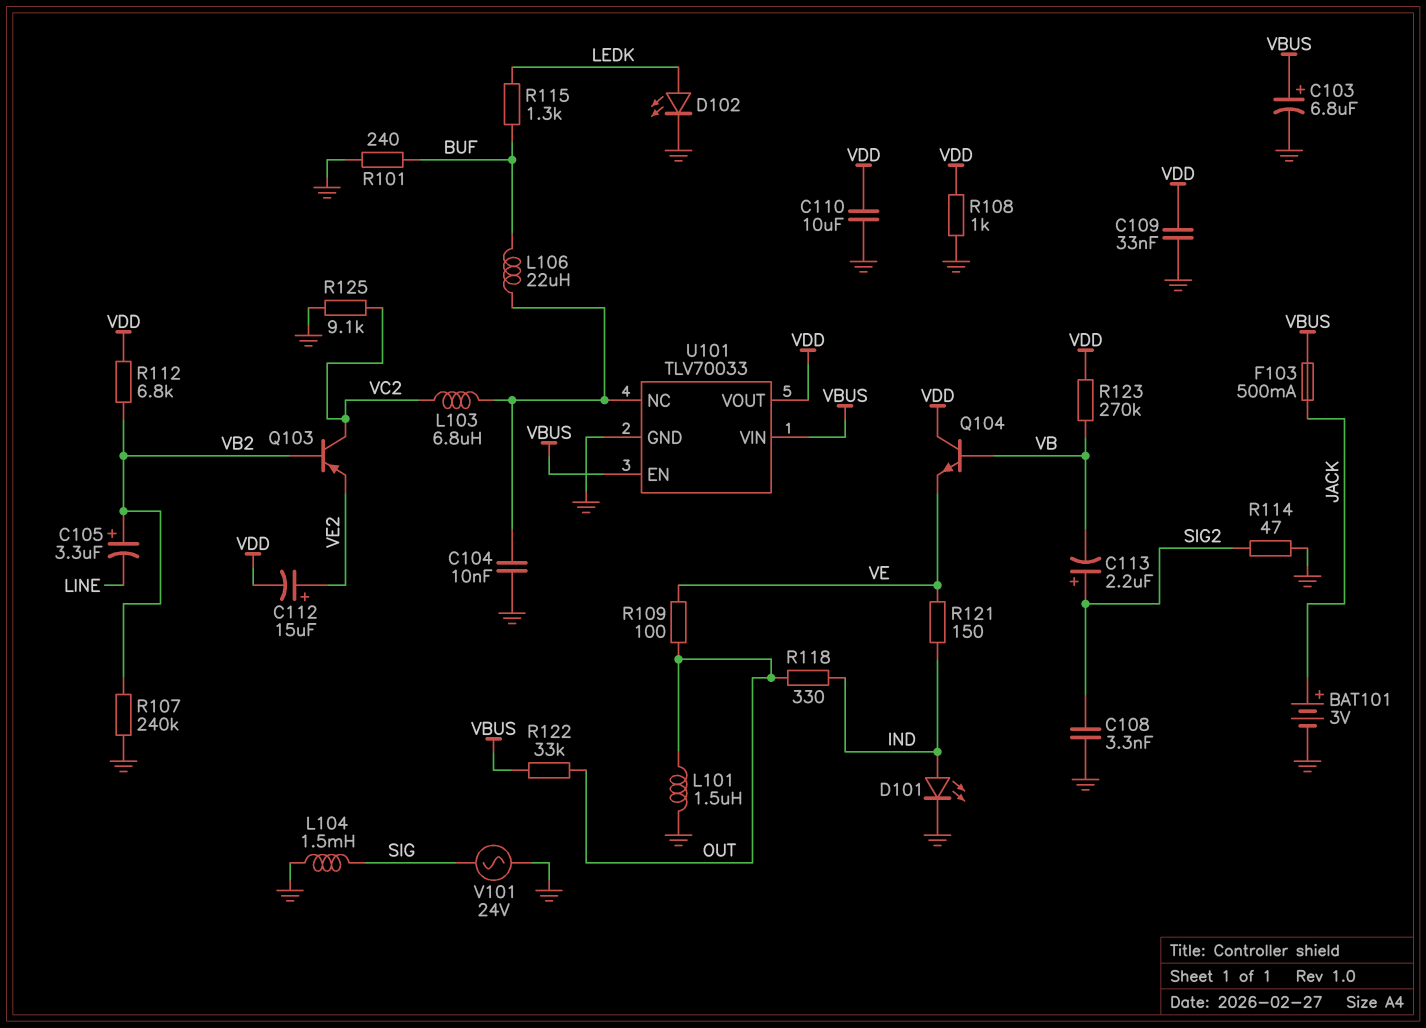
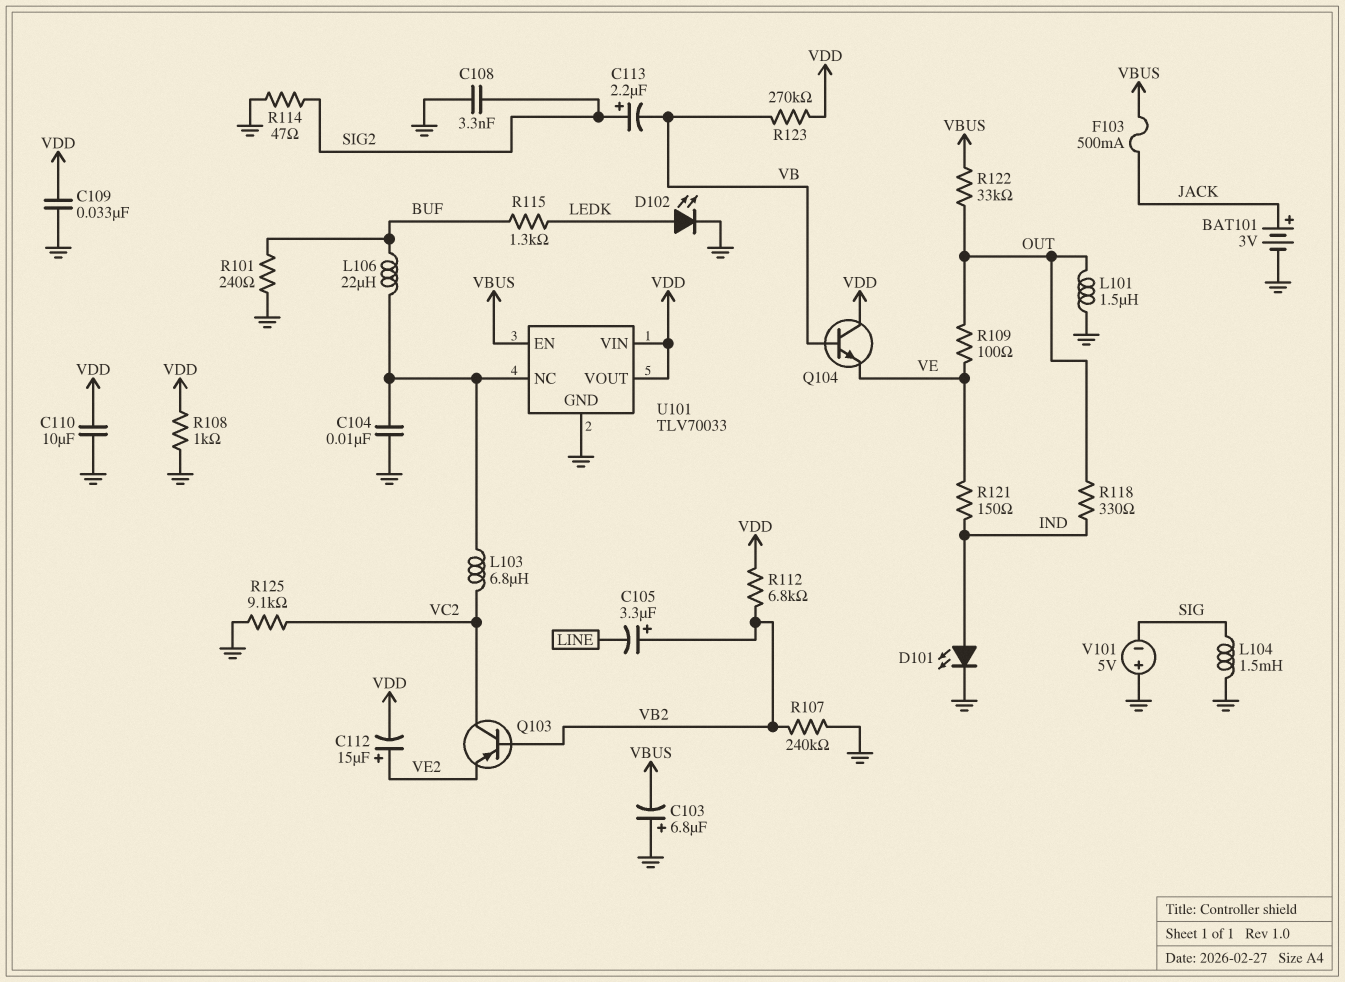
C103: 6.8uF (plus VBUS, minus GND) -> 6.8uF (plus GND, minus VBUS)
U101 pin VIN: VBUS -> VDD
V101: AC 24V (GND, SIG) -> 5V (plus GND, minus SIG)

